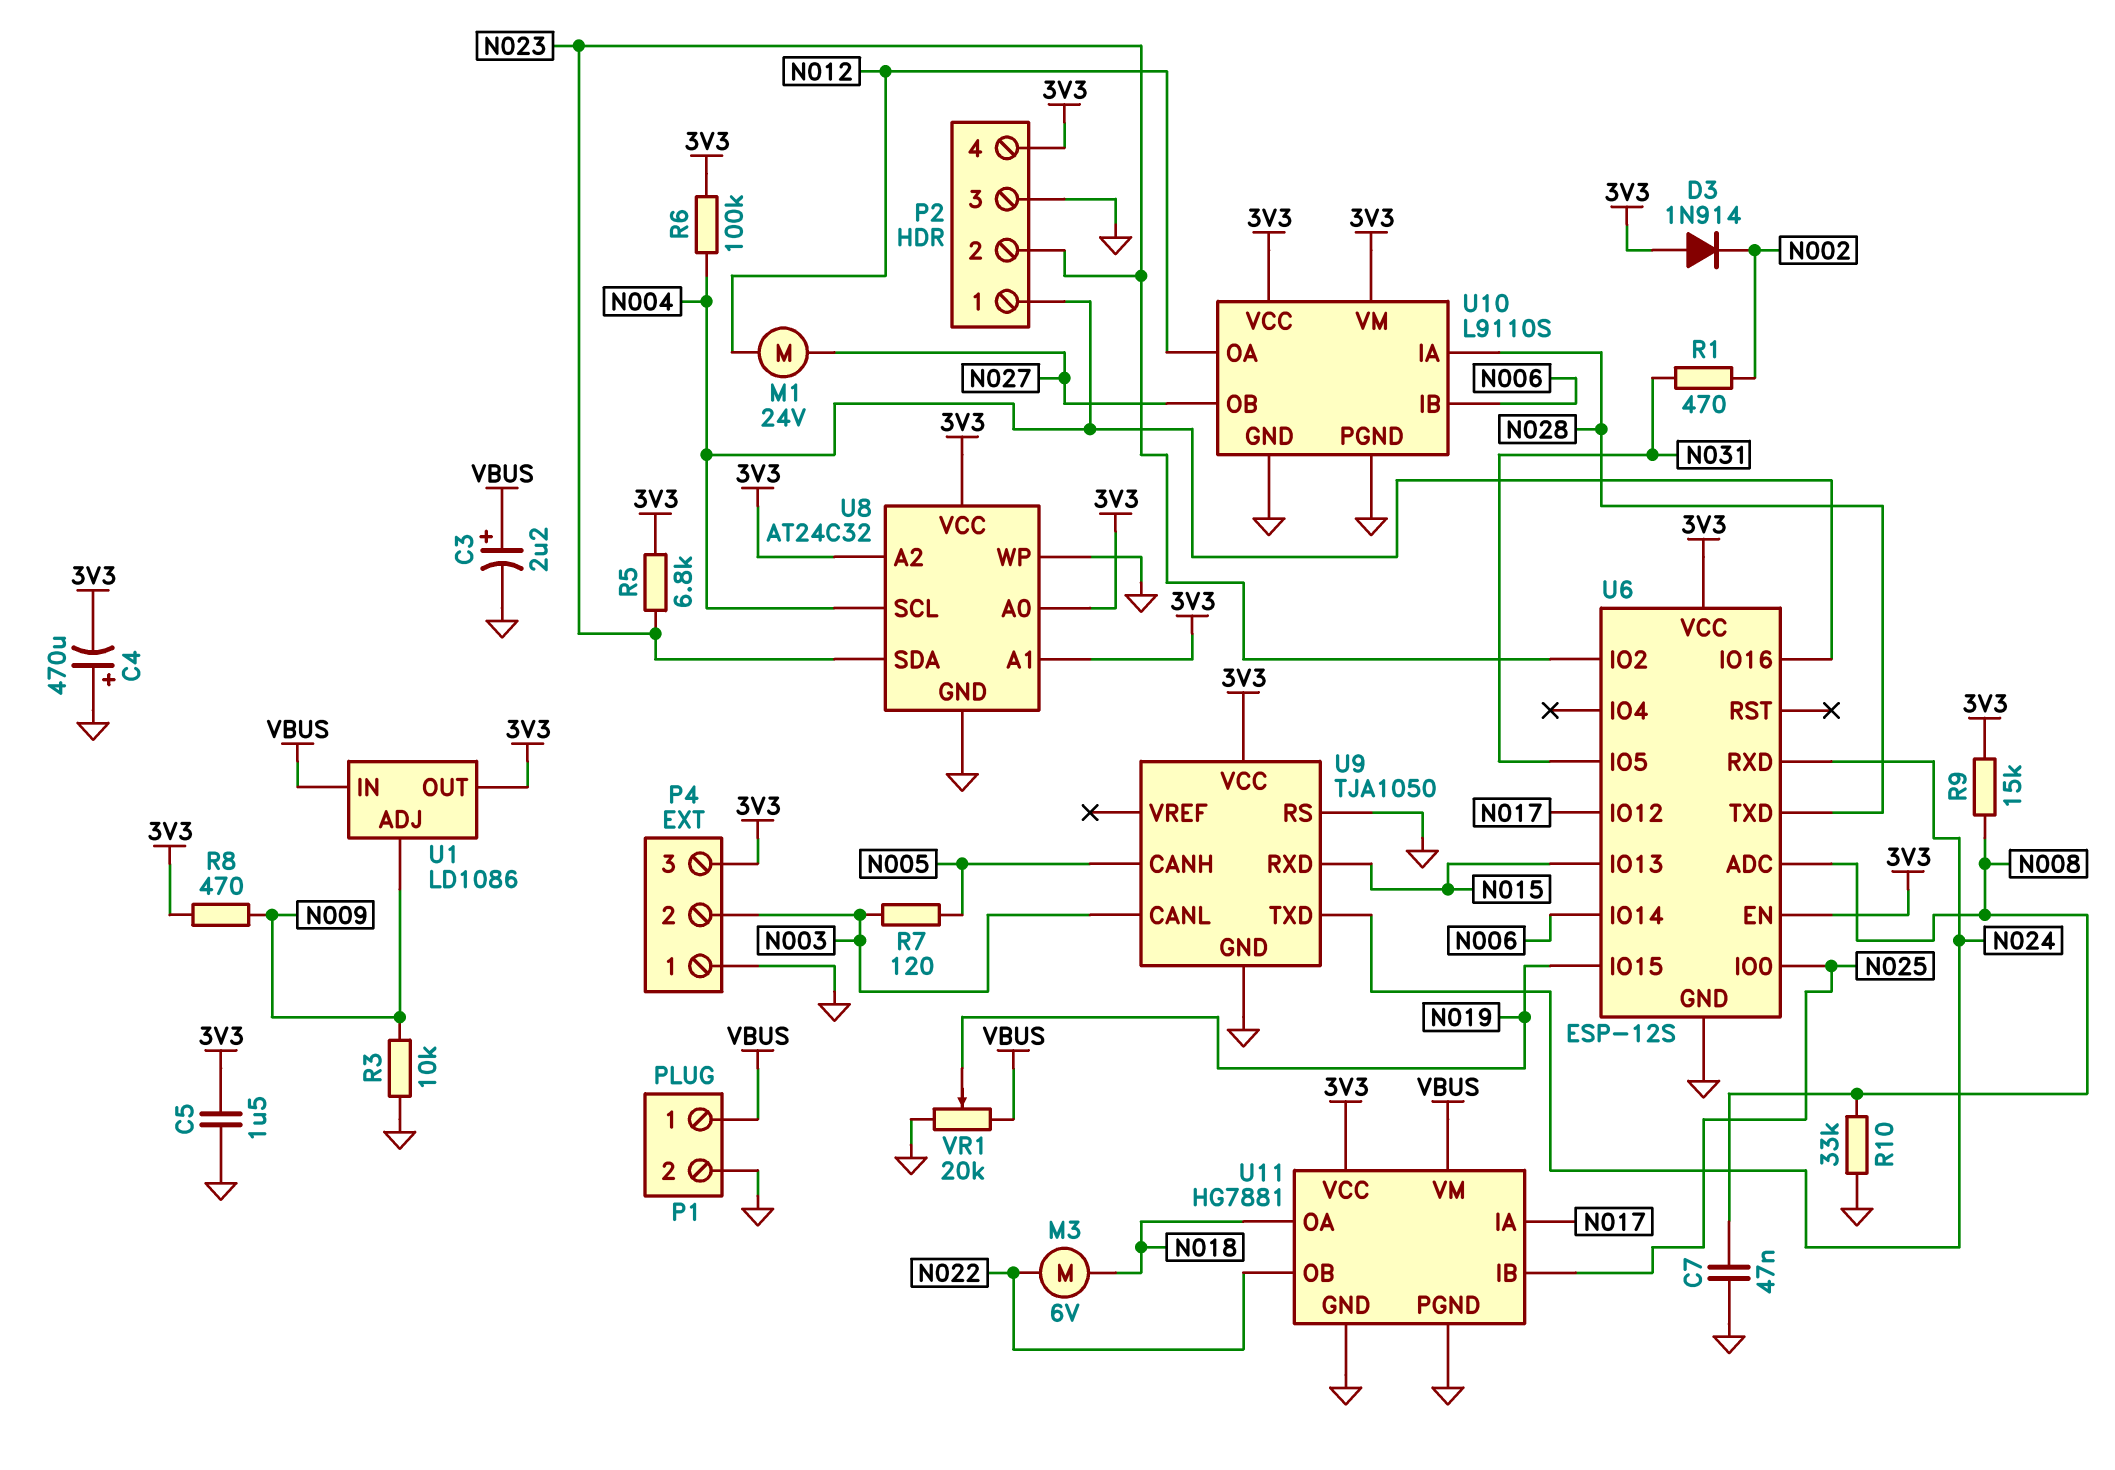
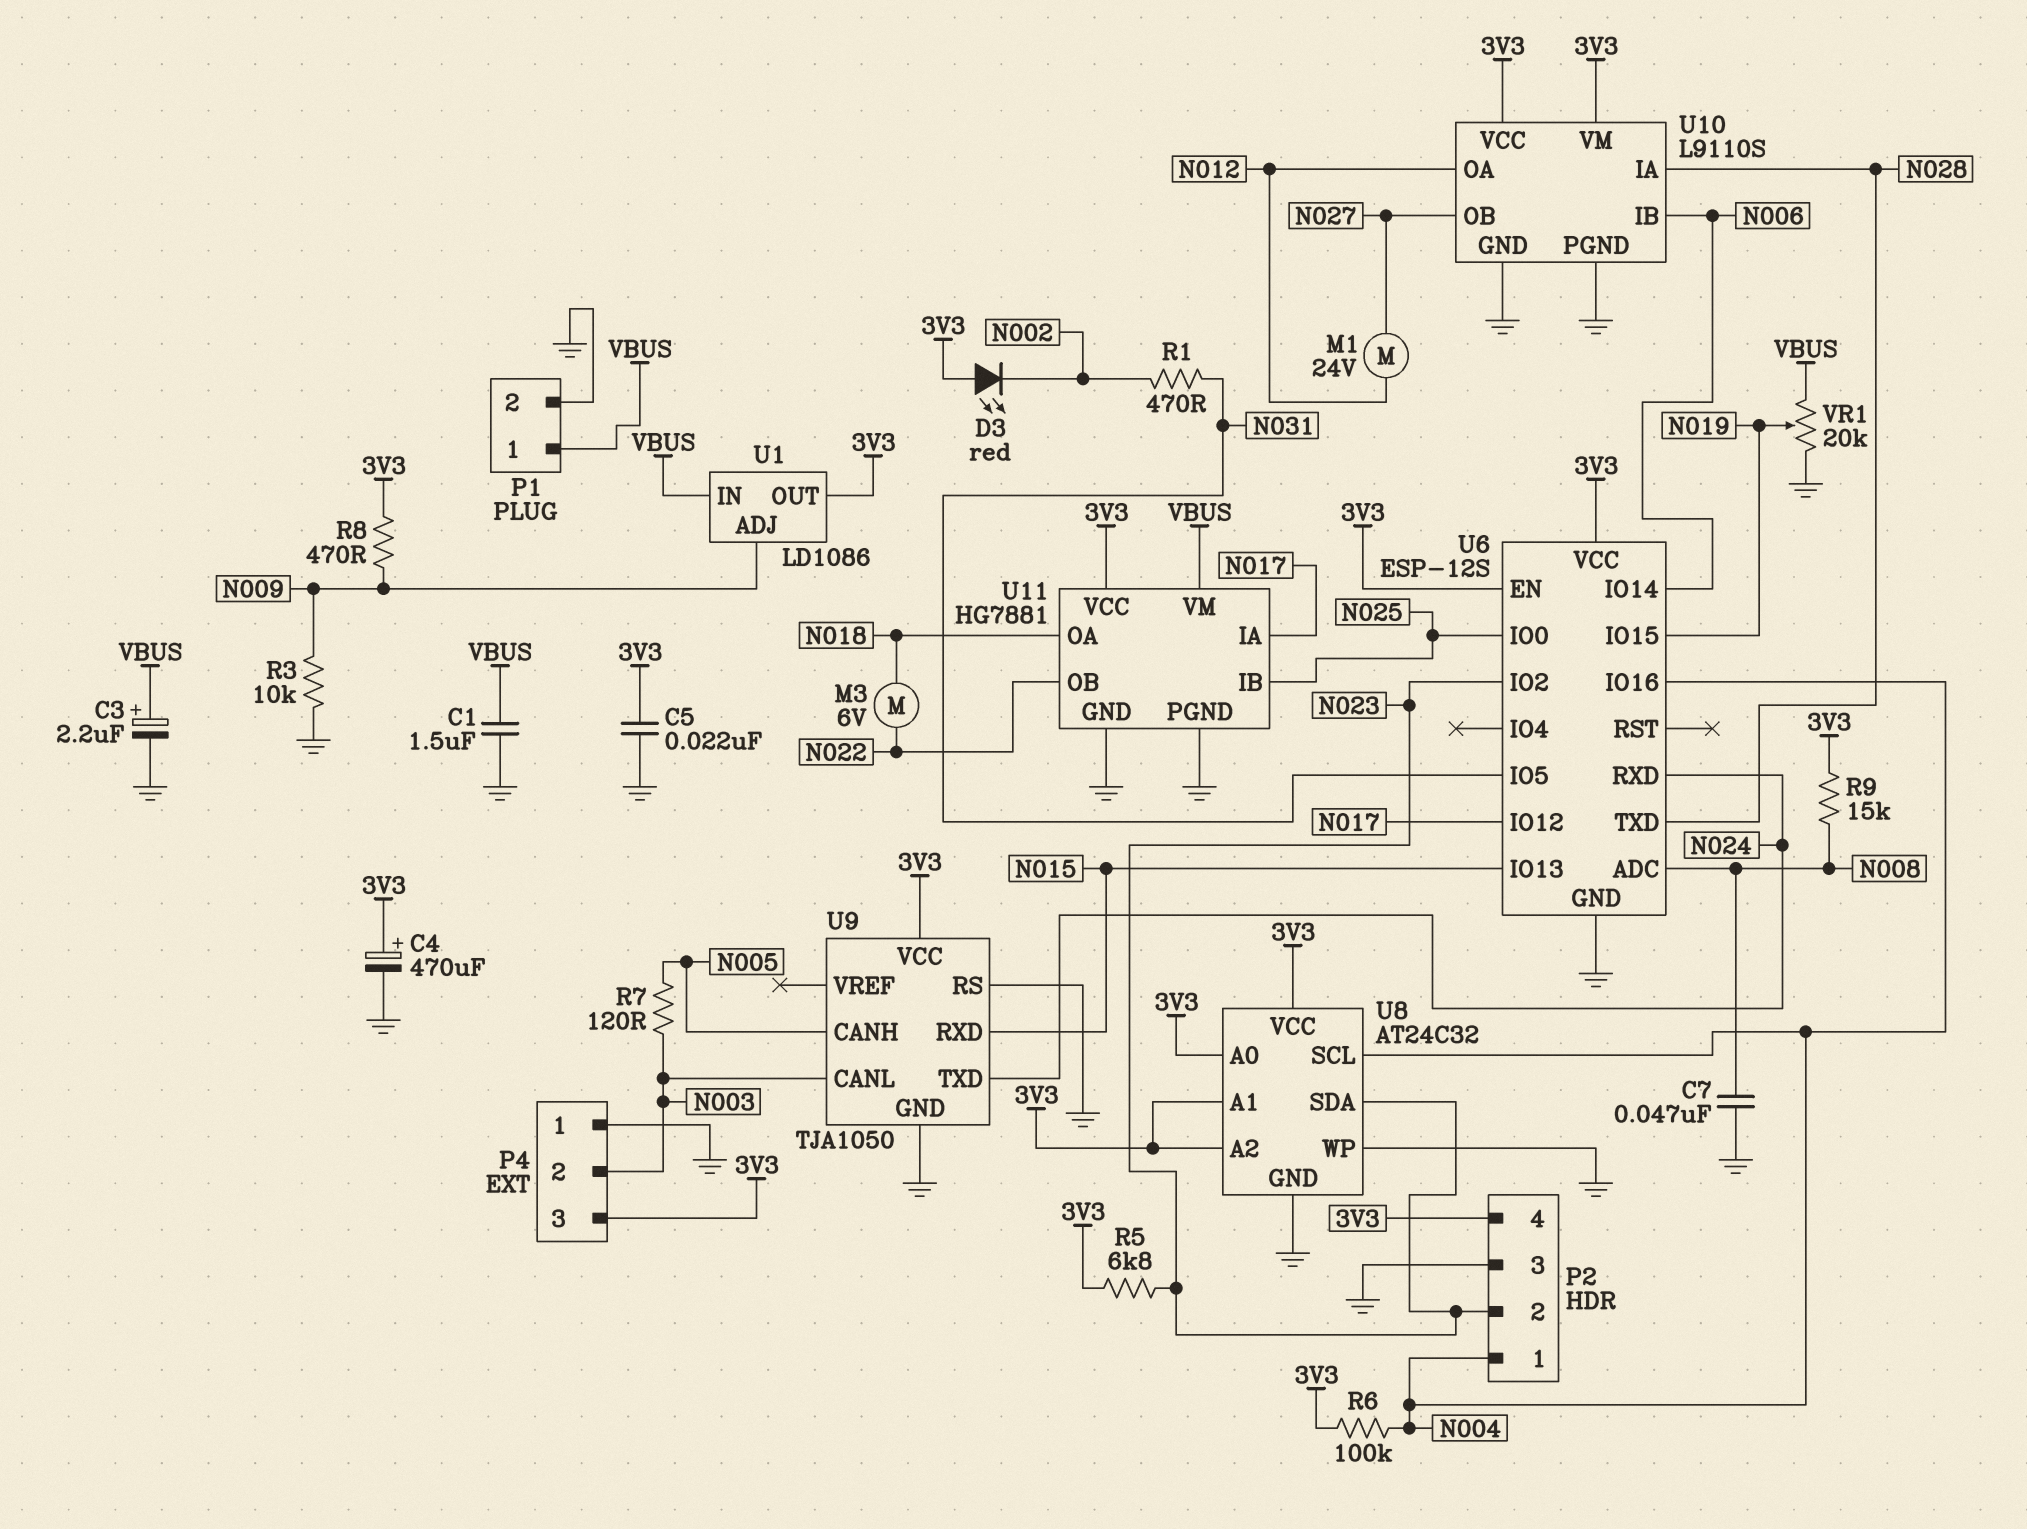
C1: none -> 1.5uF (GND, VBUS)
C4: 470uF (plus GND, minus 3V3) -> 470uF (plus 3V3, minus GND)
C5: 1.5uF (3V3, GND) -> 22nF (3V3, GND)
D3: diode 1N914 (A 3V3, K N002) -> LED red (A 3V3, K N002)
R10: 33k (GND, N008) -> none

